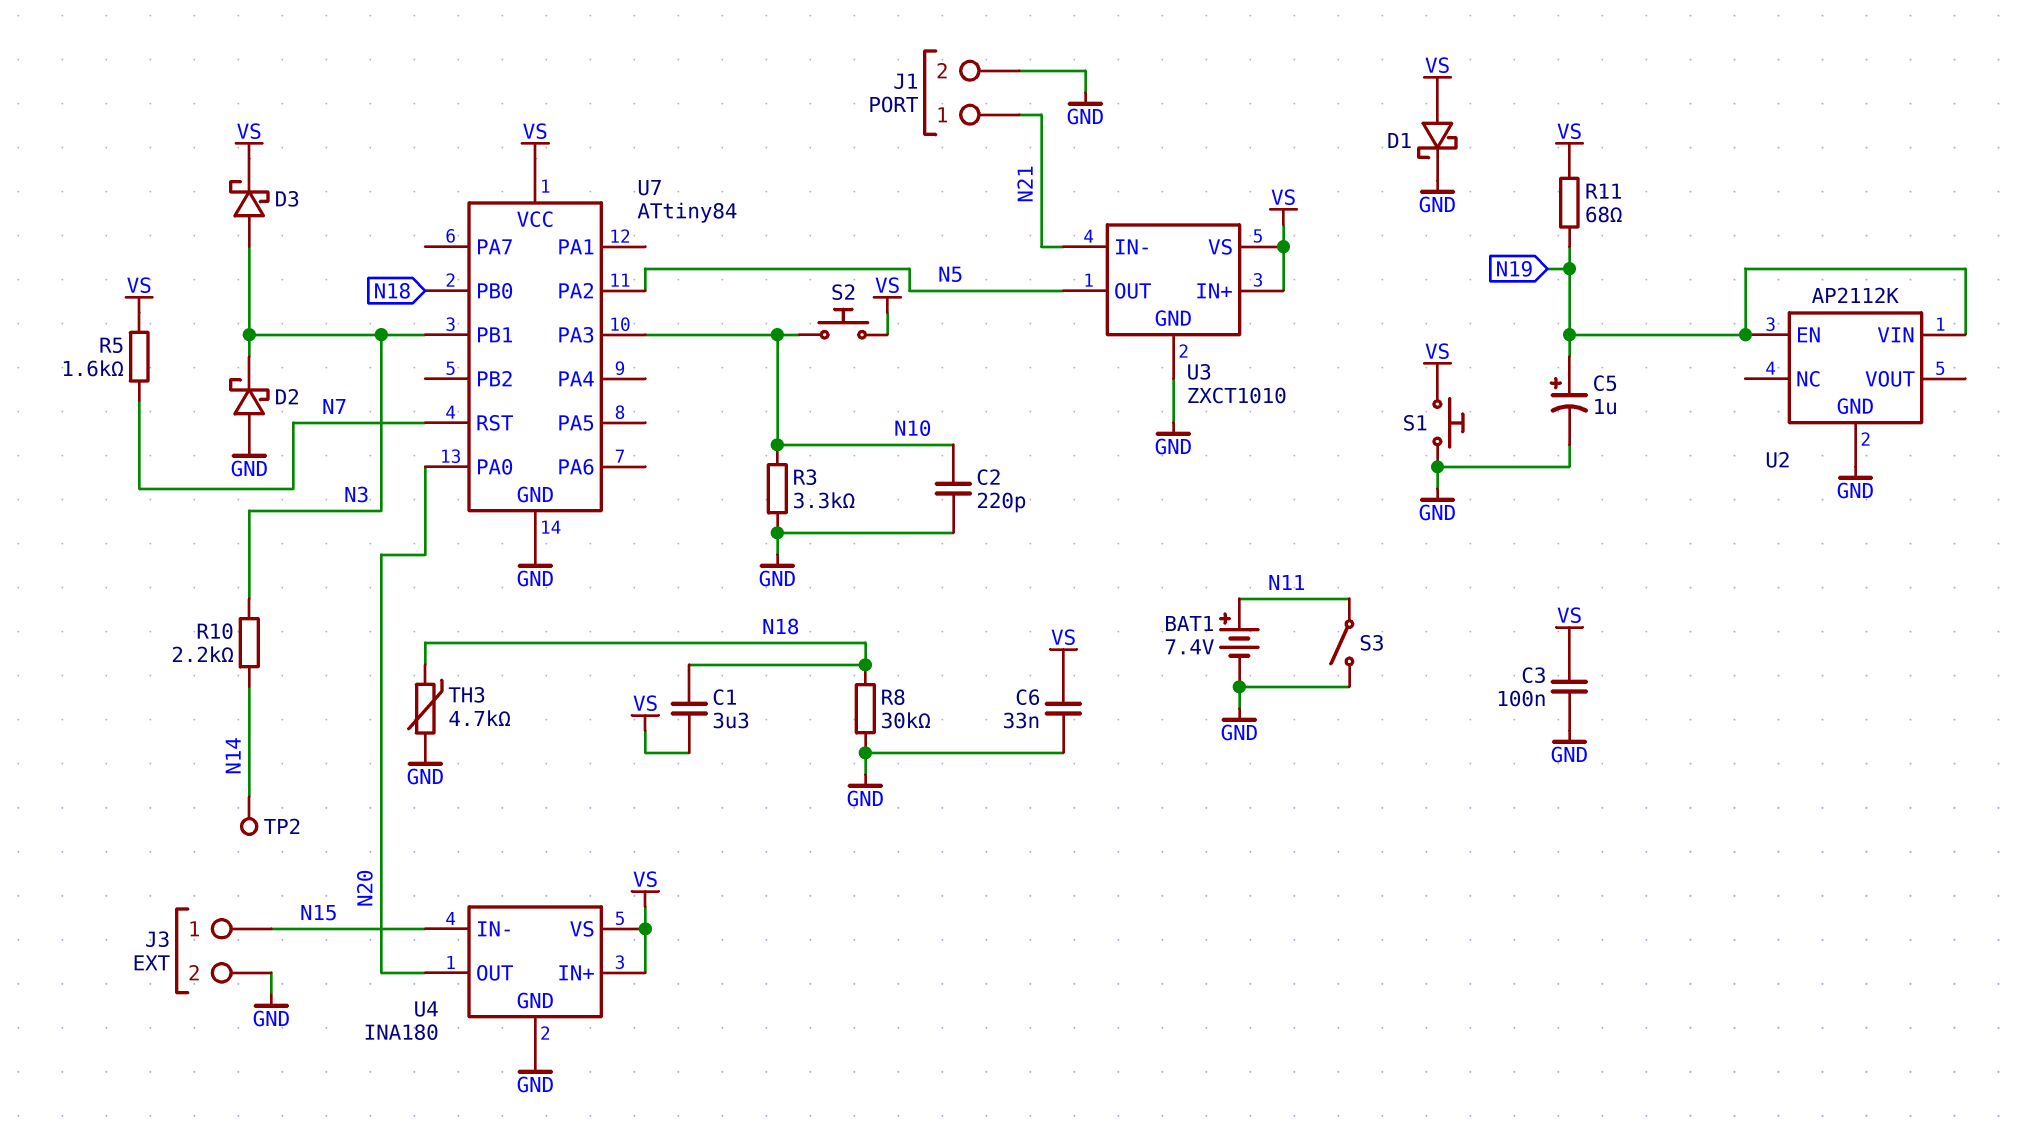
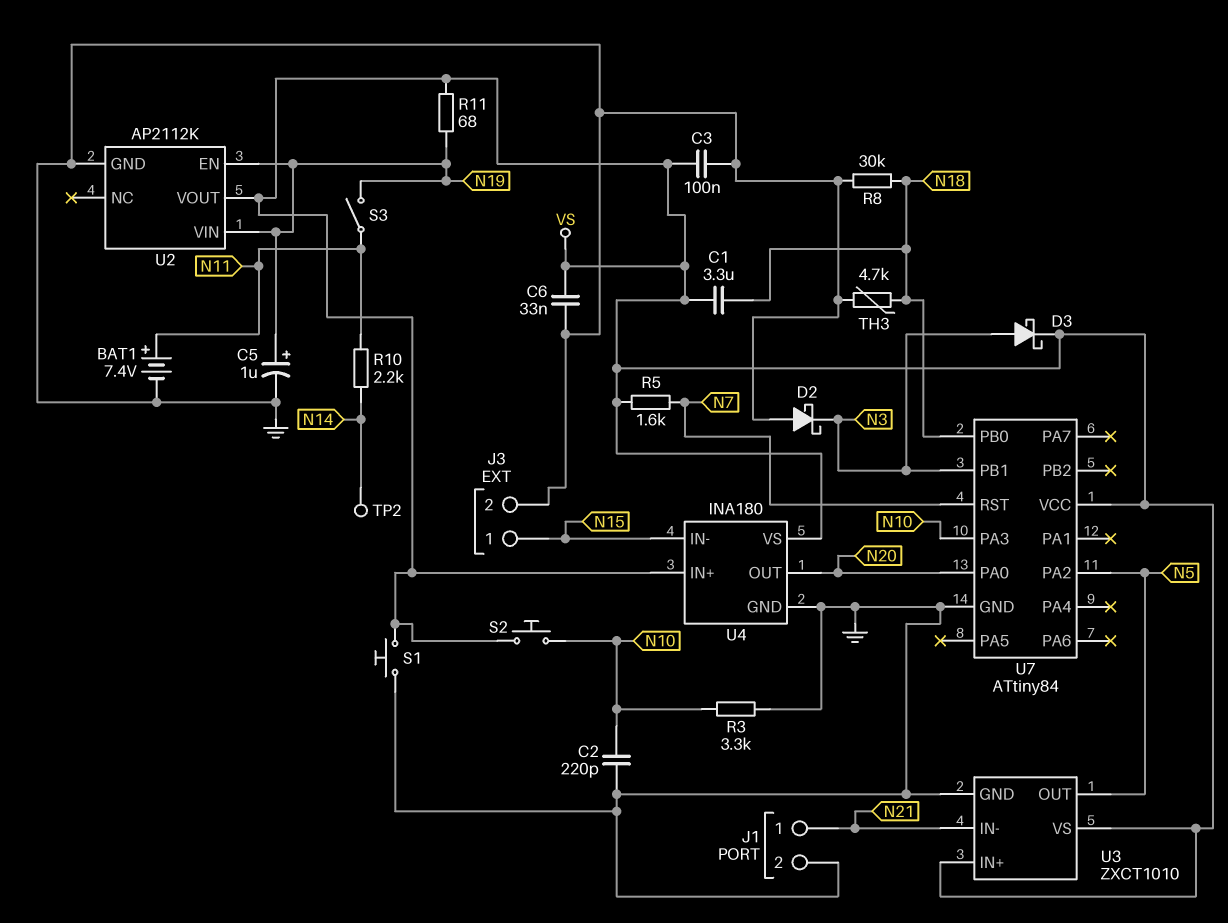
D1: schottky (A VS, K GND) -> none
R10: 2.2k (N3, N14) -> 2.2k (N11, N14)
S3: switch (GND, N11) -> switch (N11, N19)
U2 pin VOUT: none -> VS

